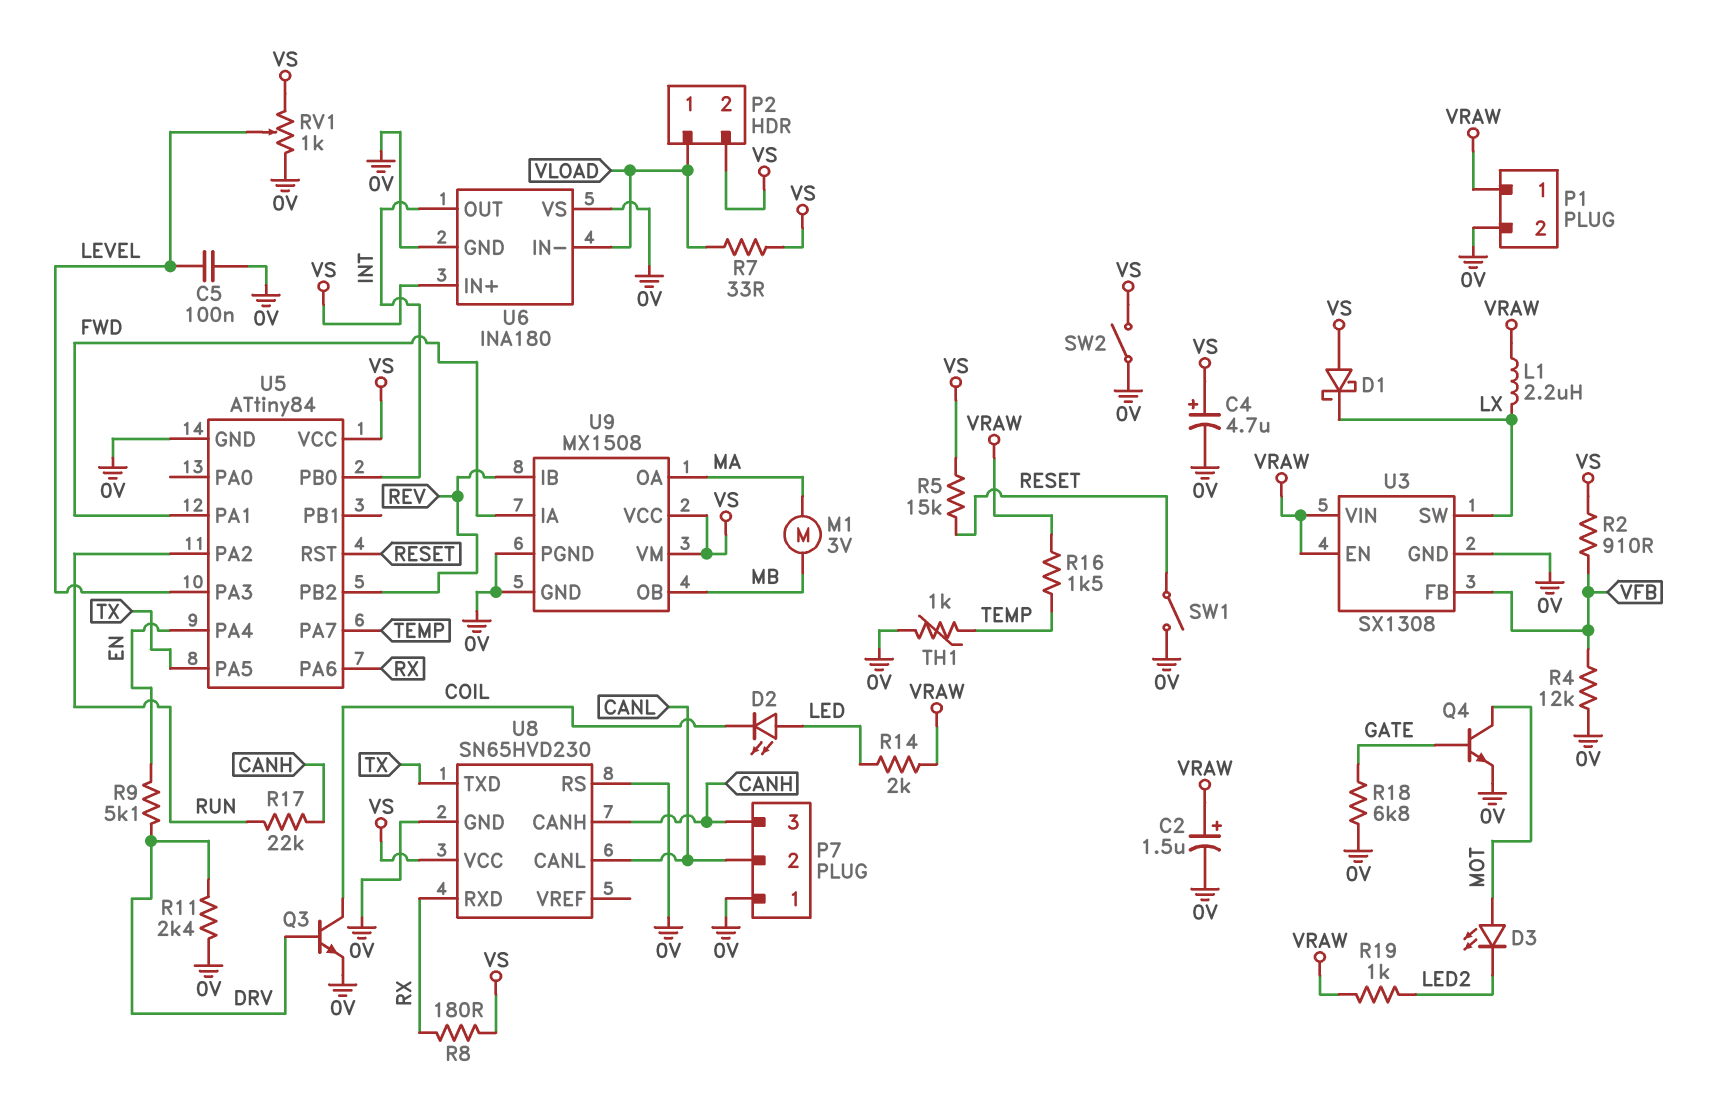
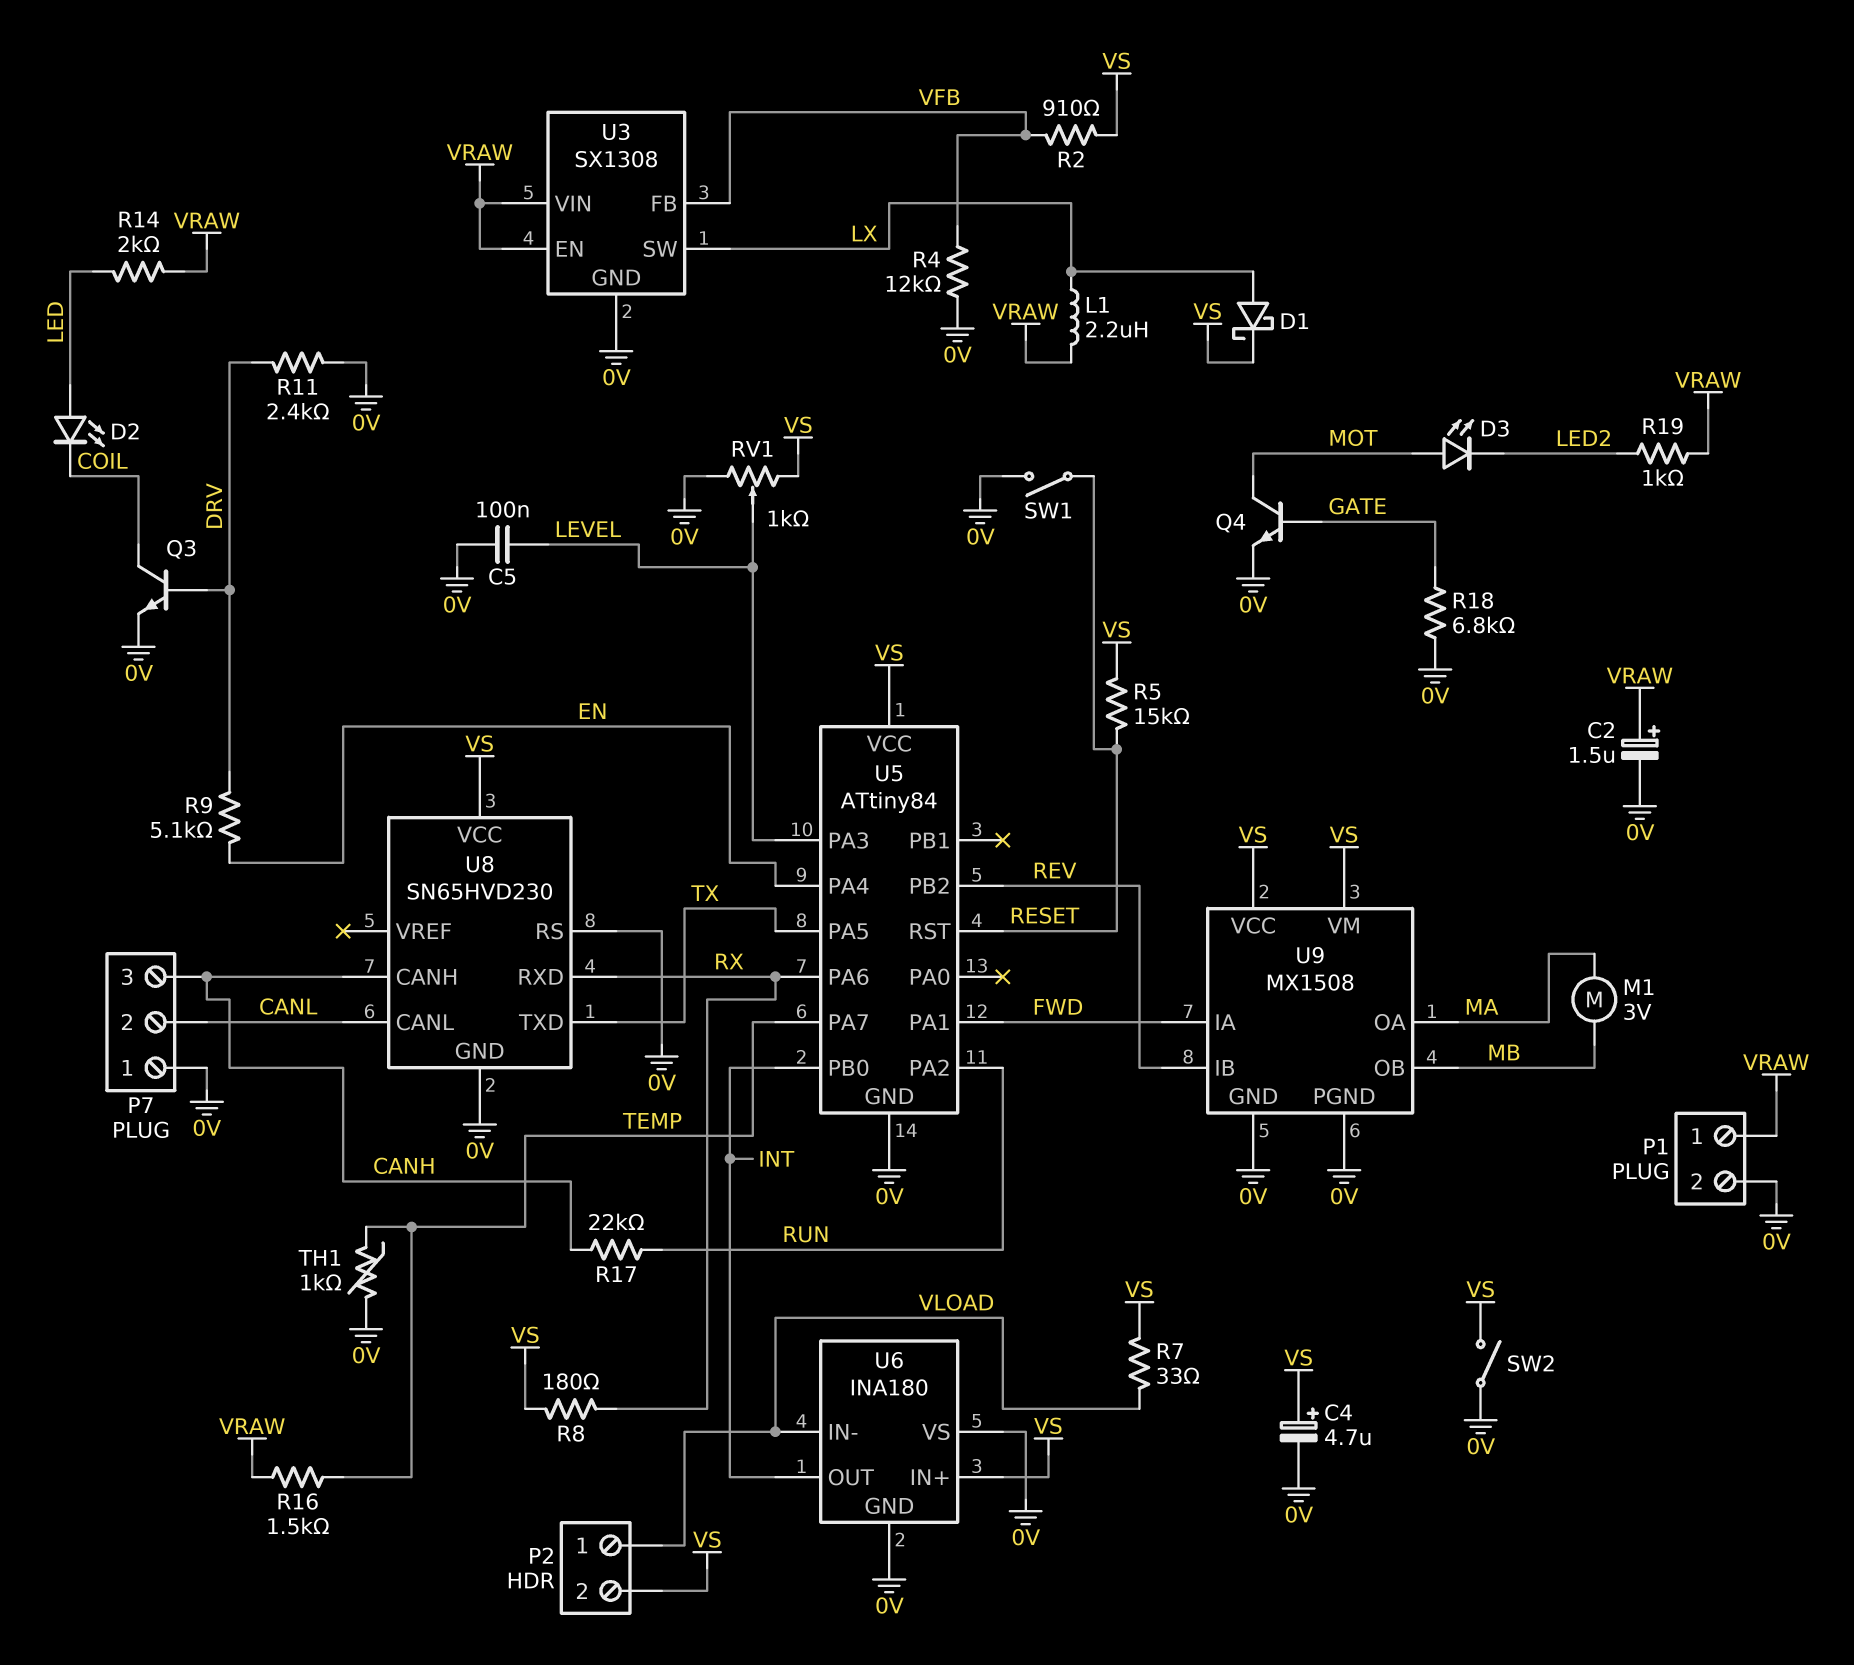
D1: schottky (A VS, K LX) -> schottky (A LX, K VS)

